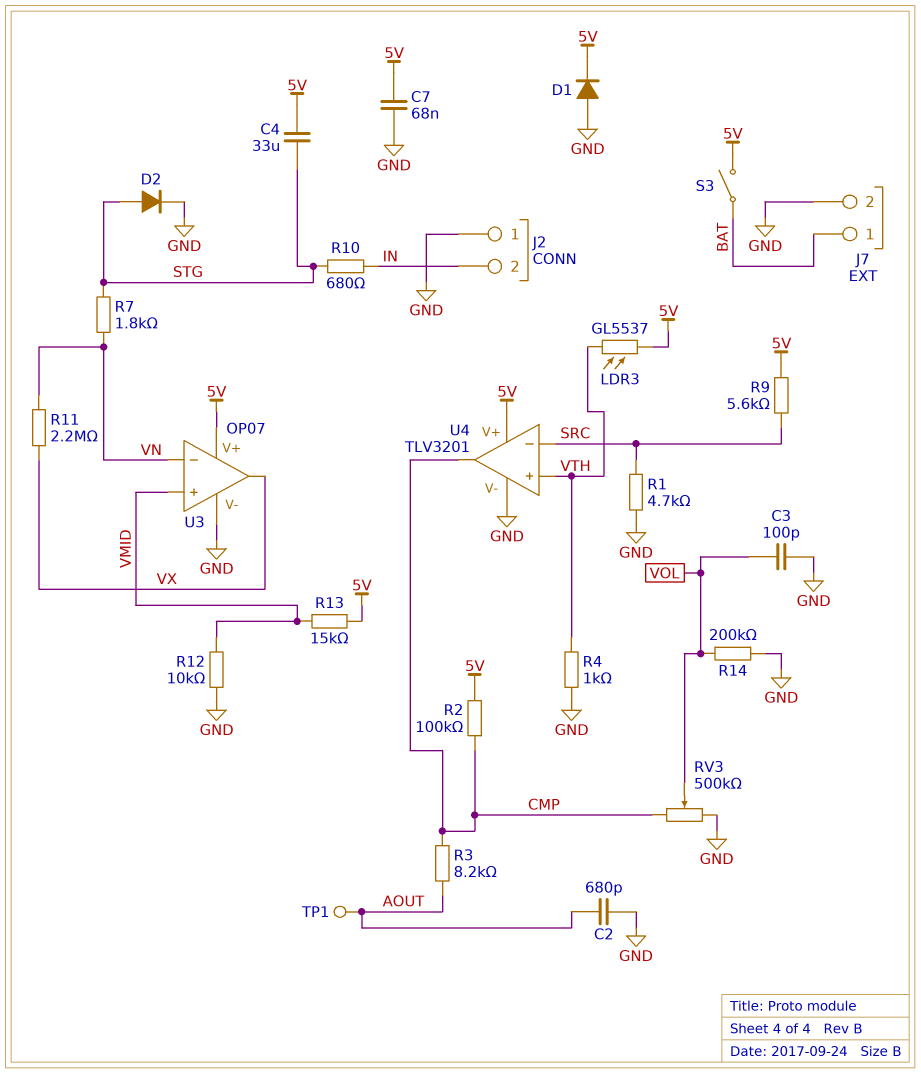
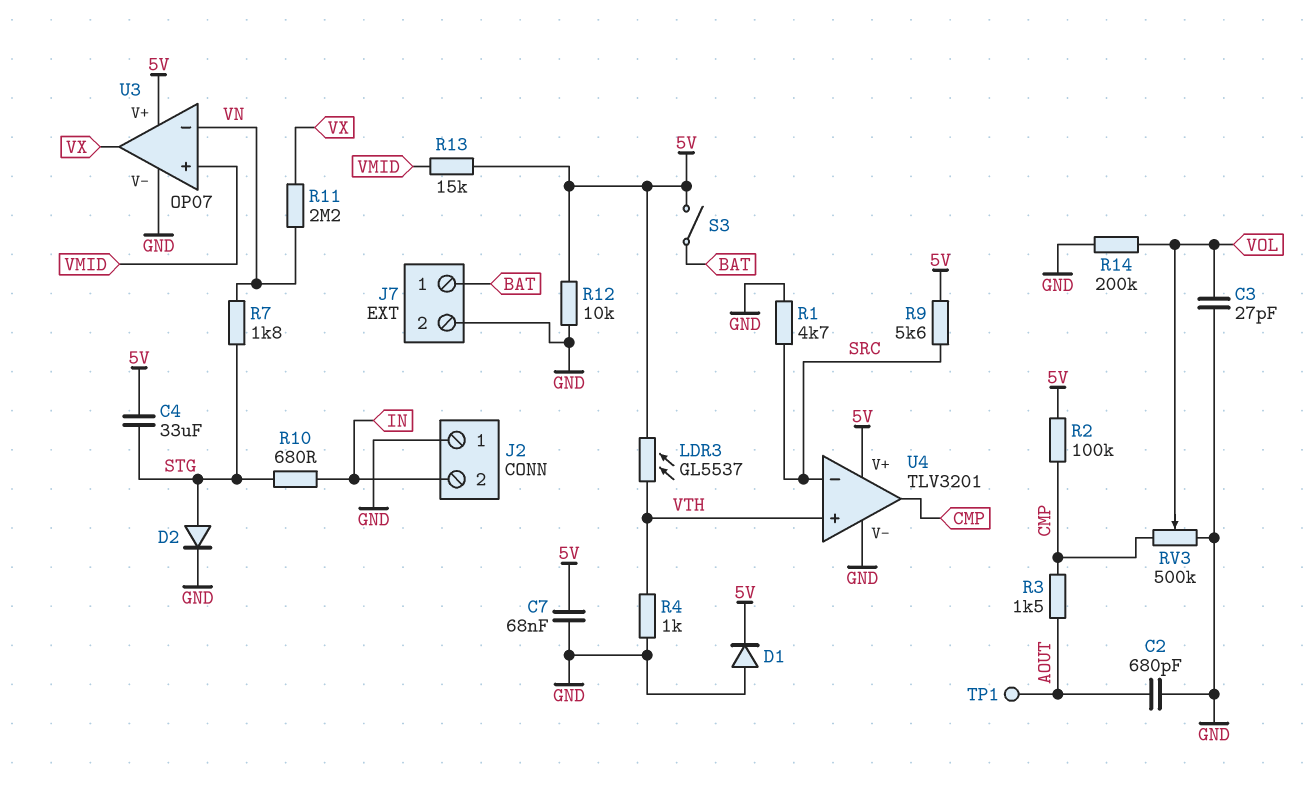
C3: 100pF (GND, VOL) -> 27pF (GND, VOL)
R3: 8.2k (AOUT, CMP) -> 1.5k (AOUT, CMP)
R12: 10k (GND, VMID) -> 10k (5V, GND)

